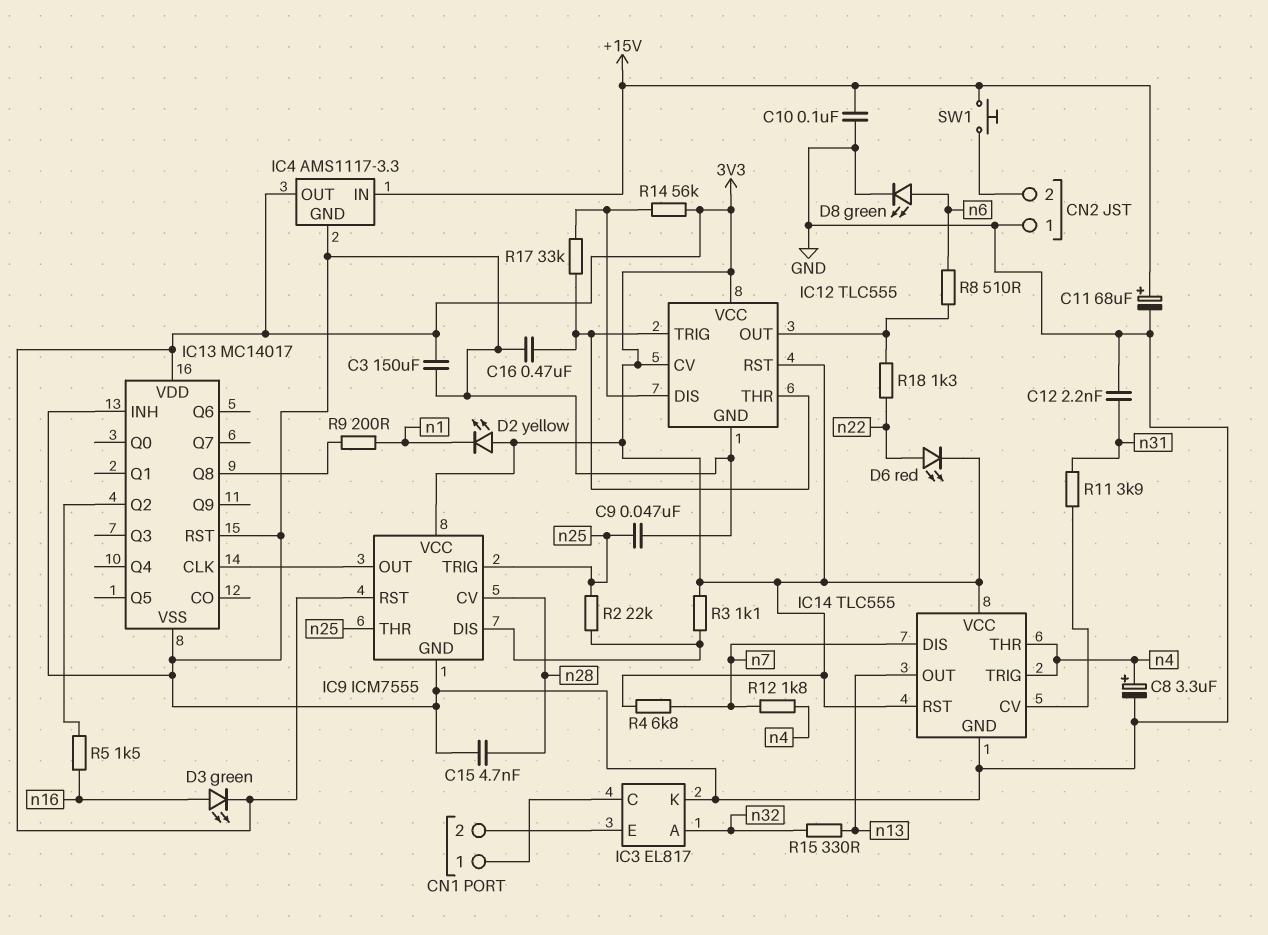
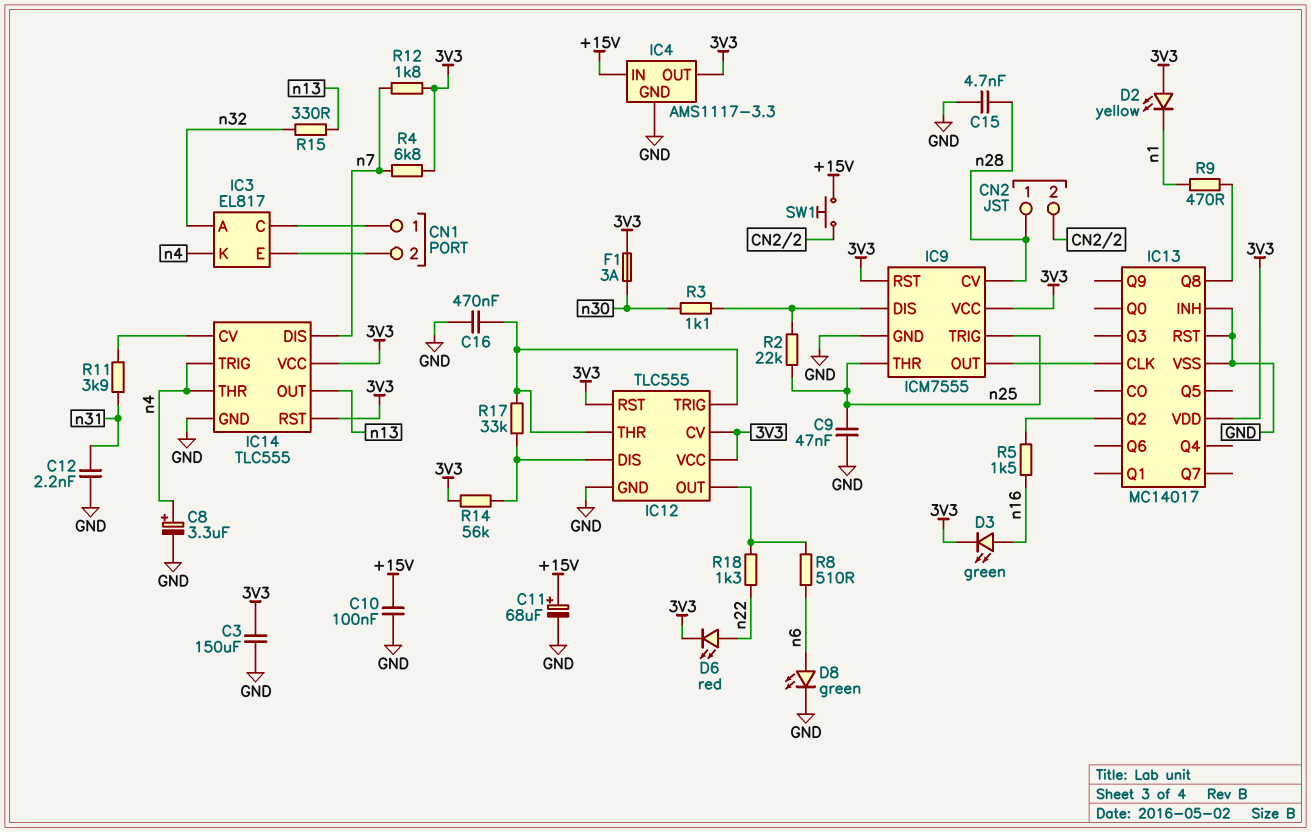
CN2 pin 1: GND -> n28
F1: none -> 3A (3V3, n30)
IC3 pin K: GND -> n4
R3: 1.1k (3V3, IC9/DIS) -> 1.1k (IC9/DIS, n30)
R9: 200 (IC13/Q8, n1) -> 470 (IC13/Q8, n1)
R12: 1.8k (n4, n7) -> 1.8k (3V3, n7)

